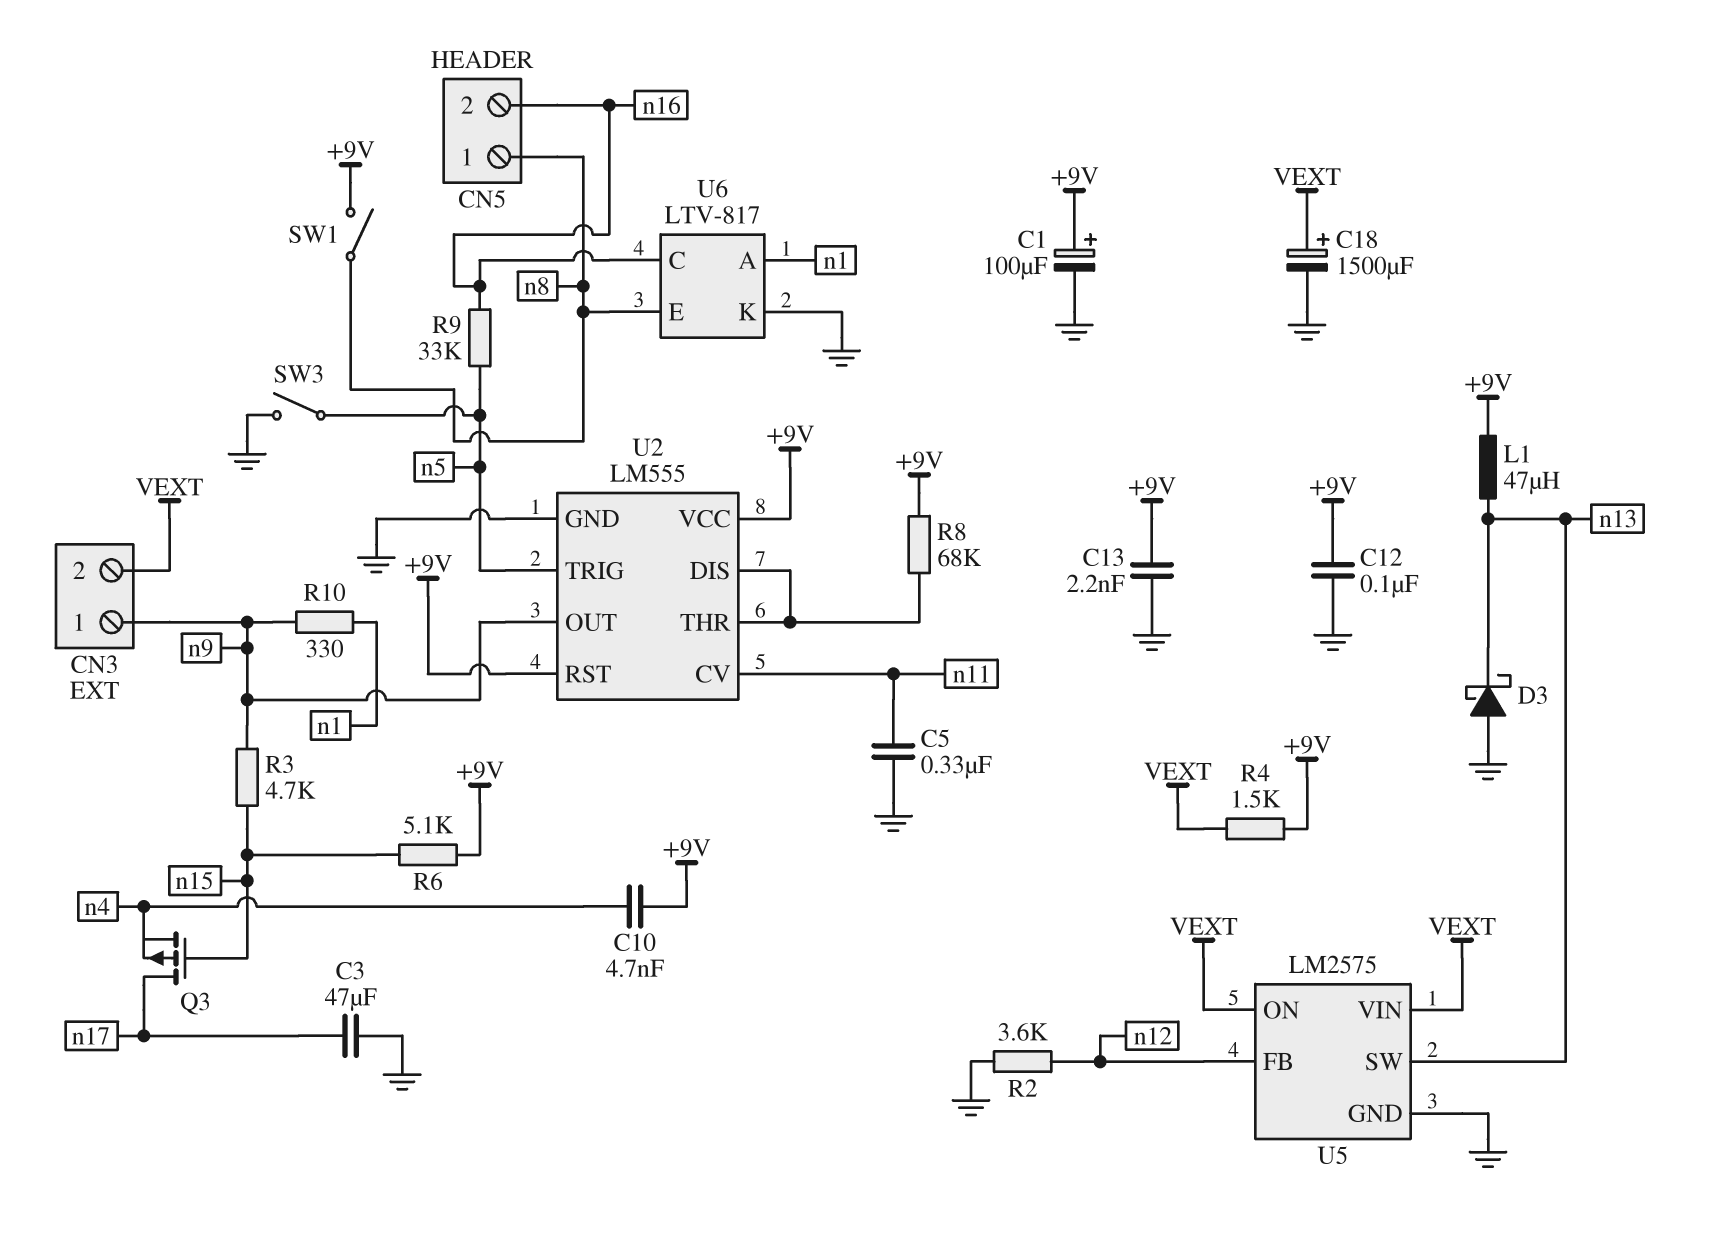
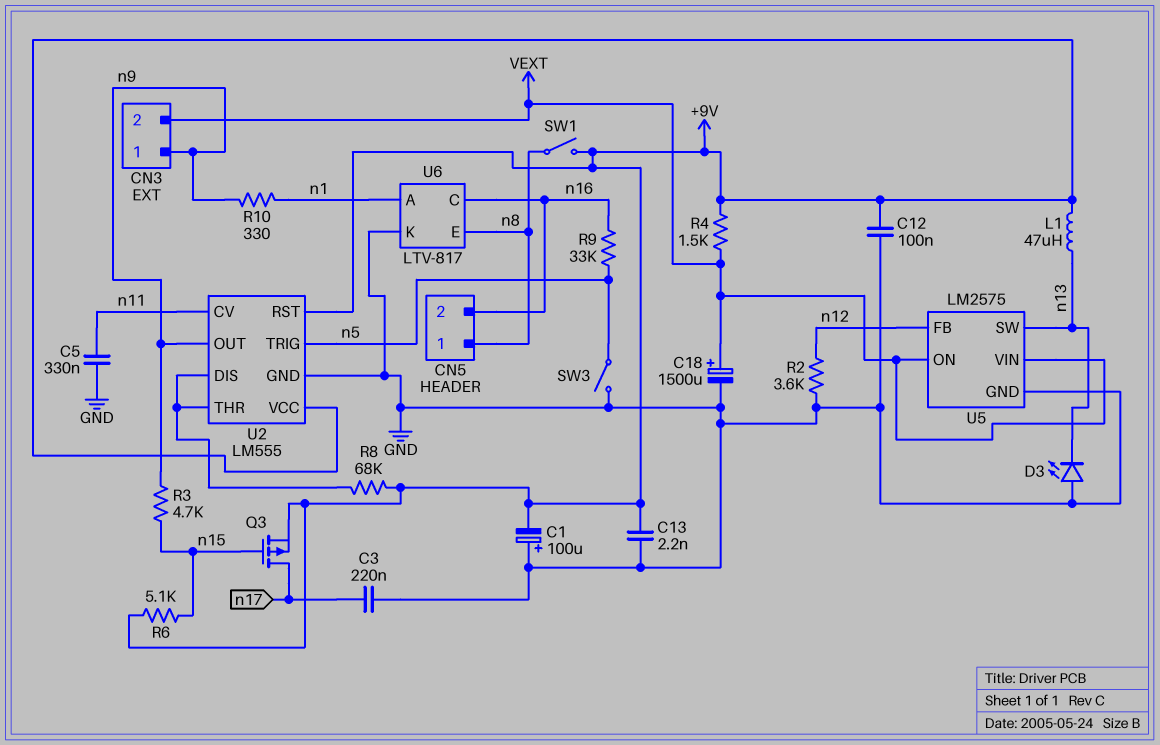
C1: 100uF (plus +9V, minus GND) -> 100uF (plus GND, minus +9V)
C3: 47uF (GND, n17) -> 220nF (GND, n17)
C10: 4.7nF (+9V, n4) -> none
D3: schottky (A GND, K n13) -> LED (A GND, K n13)
Q3: PMOS (G n15, D n17, S n4) -> PMOS (G n15, D n17, S +9V)

